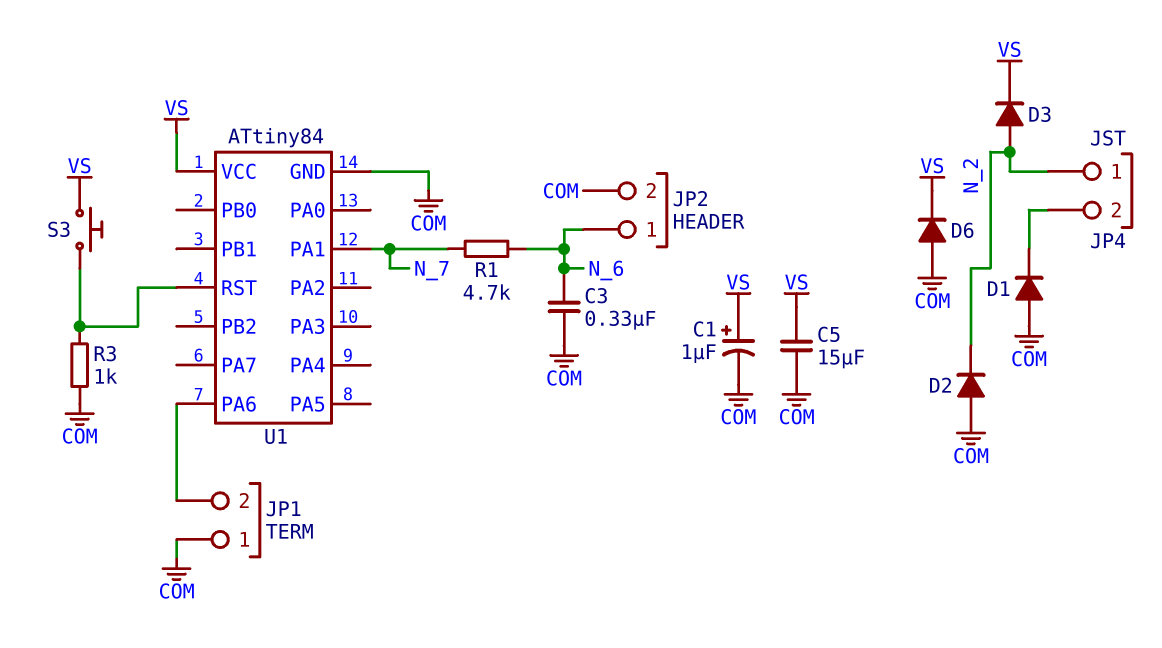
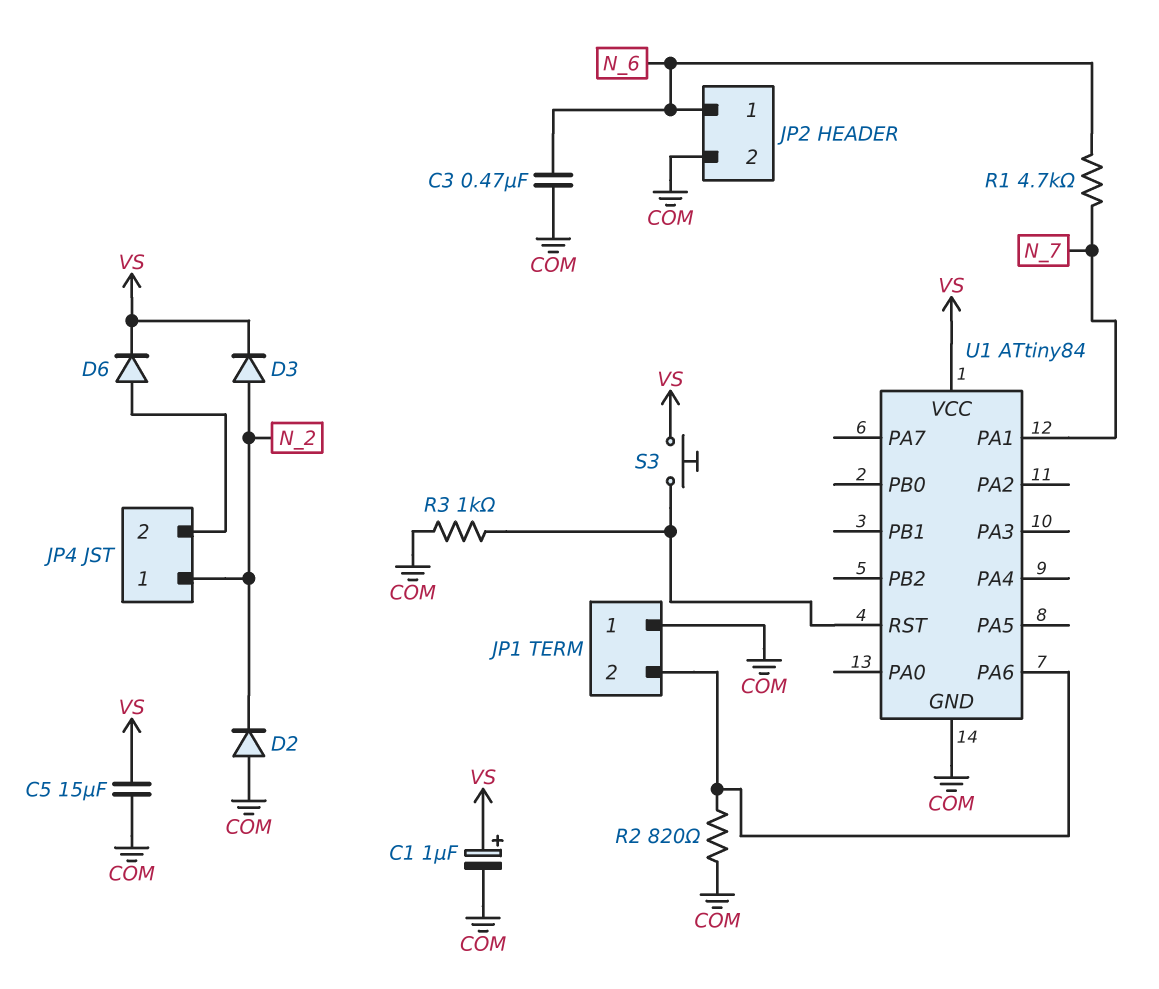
C3: 330nF (COM, N_6) -> 470nF (COM, N_6)
D1: diode (A COM, K JP4/2) -> none
D6: diode (A COM, K VS) -> diode (A JP4/2, K VS)
R2: none -> 820 (COM, JP1/2)

